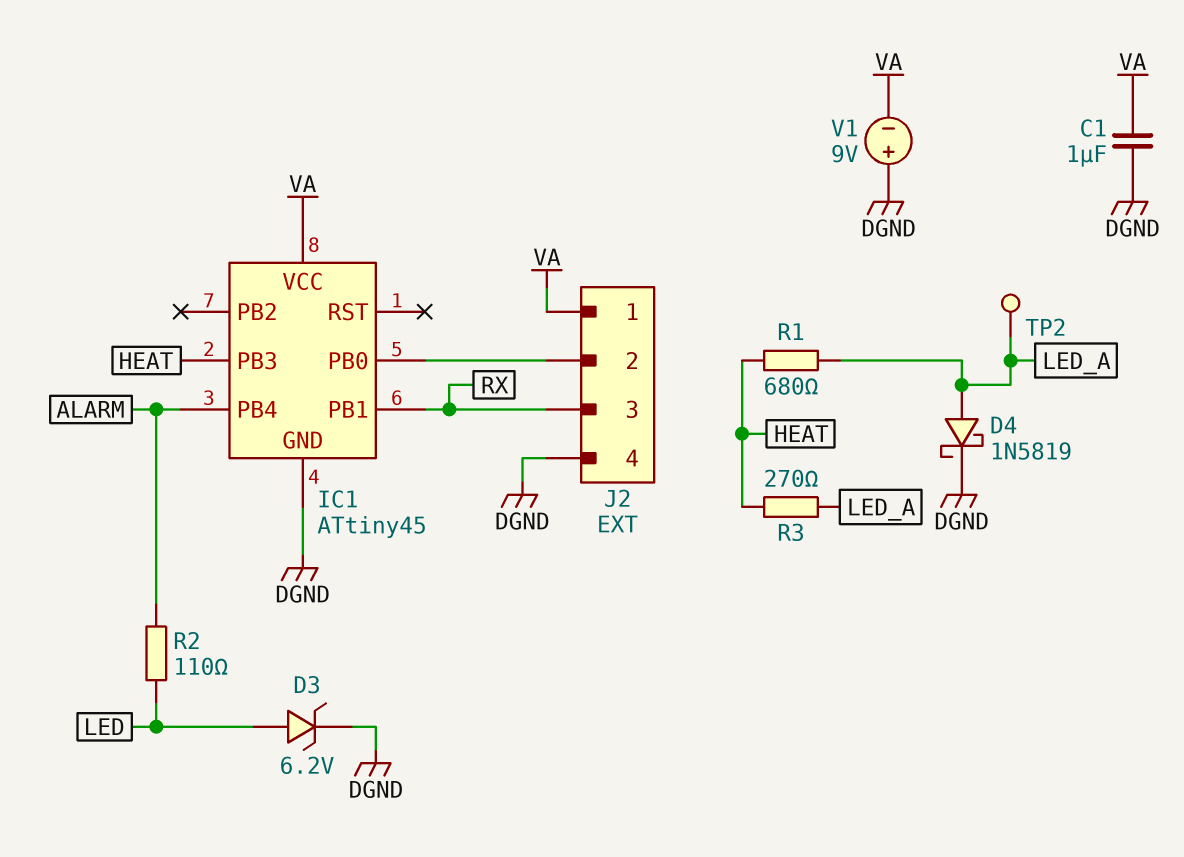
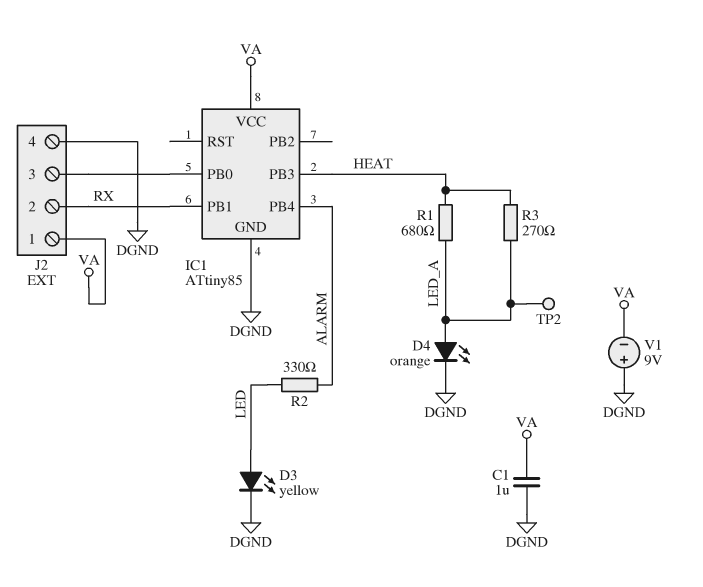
D3: zener 6.2V (A LED, K DGND) -> LED yellow (A LED, K DGND)
D4: schottky 1N5819 (A LED_A, K DGND) -> LED orange (A LED_A, K DGND)
IC1: ATtiny45 -> ATtiny85
J2 pin 2: IC1/PB0 -> RX
J2 pin 3: RX -> IC1/PB0
R2: 110 (ALARM, LED) -> 330 (ALARM, LED)

